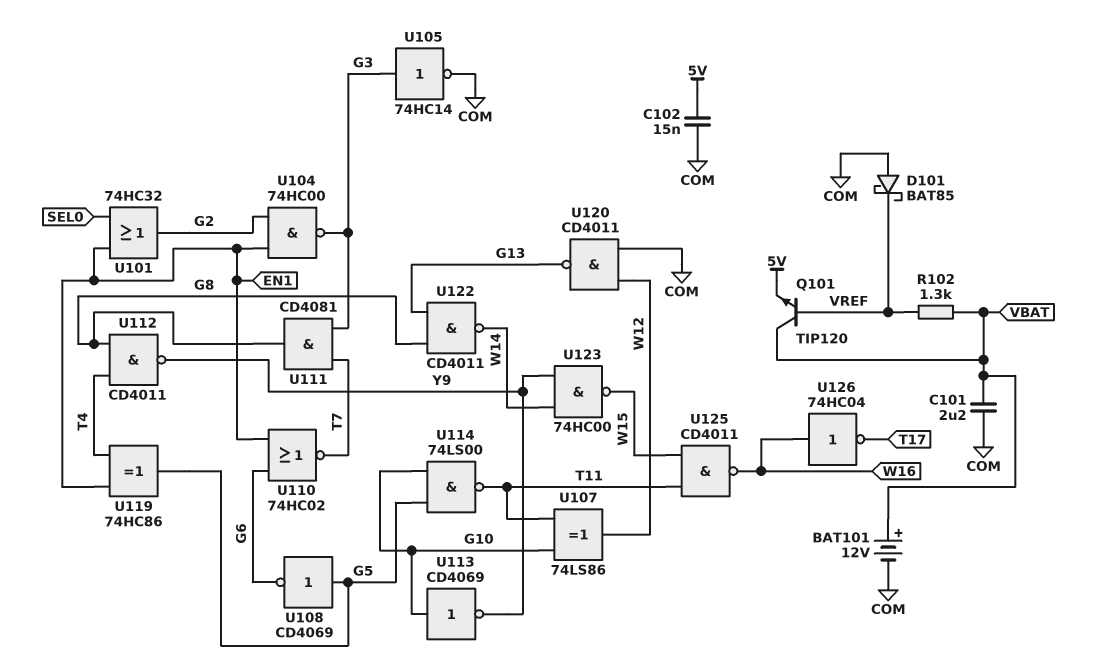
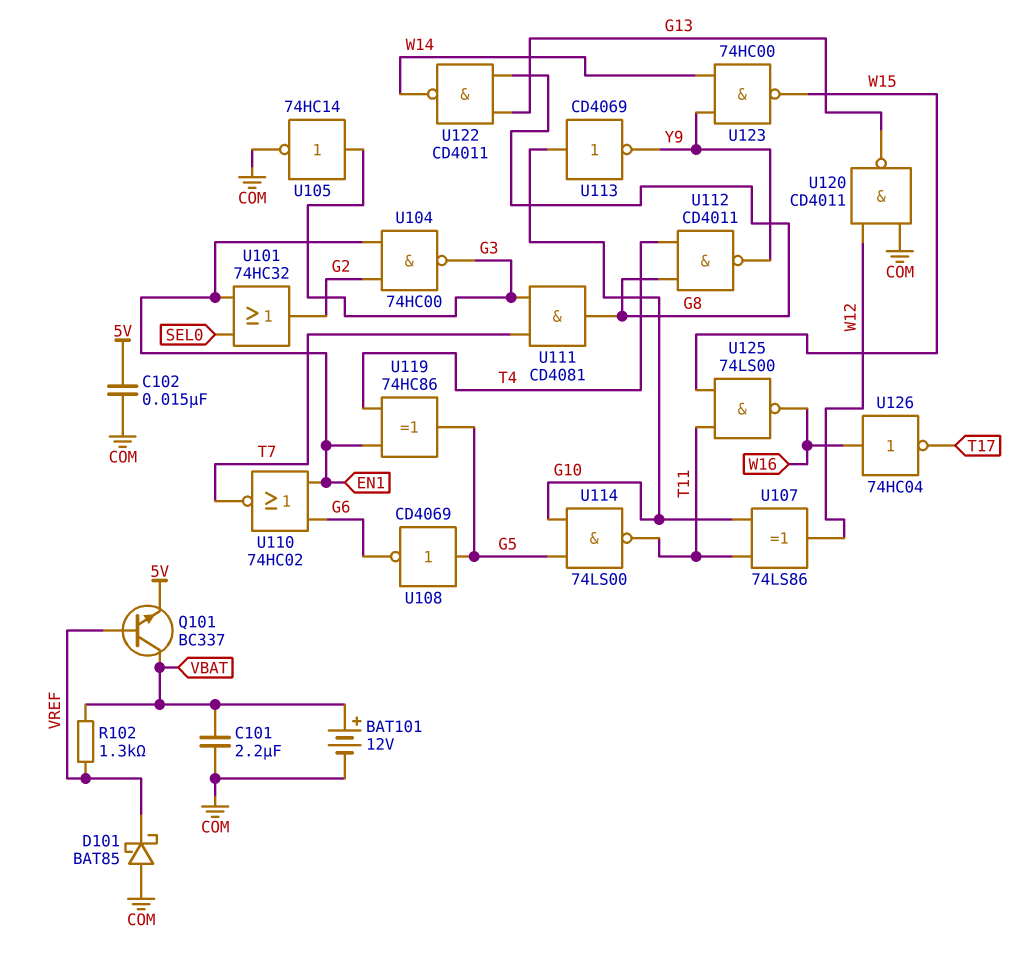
Q101: NPN TIP120 (B VREF, C VBAT, E 5V) -> NPN BC337 (B VREF, C VBAT, E 5V)
U125: NAND CD4011 (in T11, in W15, out W16) -> NAND 74LS00 (in T11, in W15, out W16)

